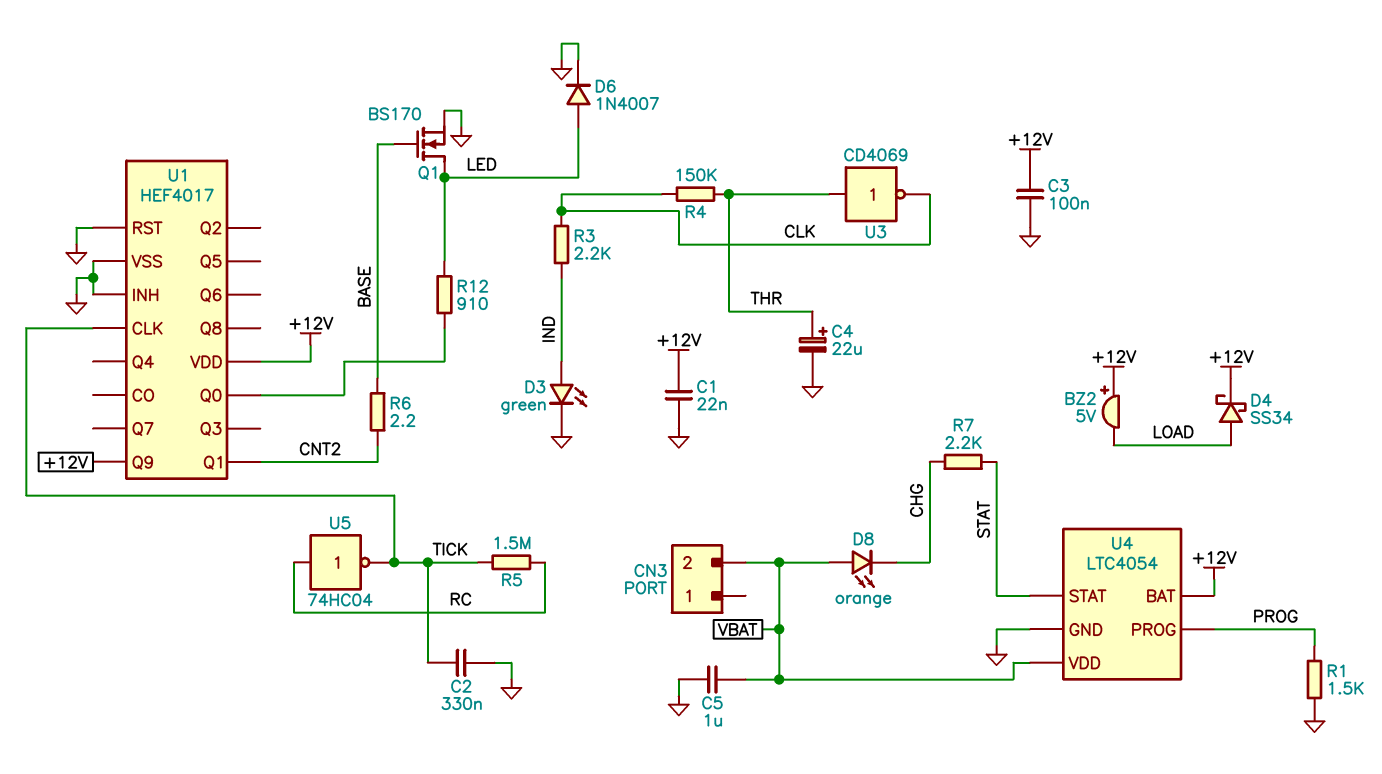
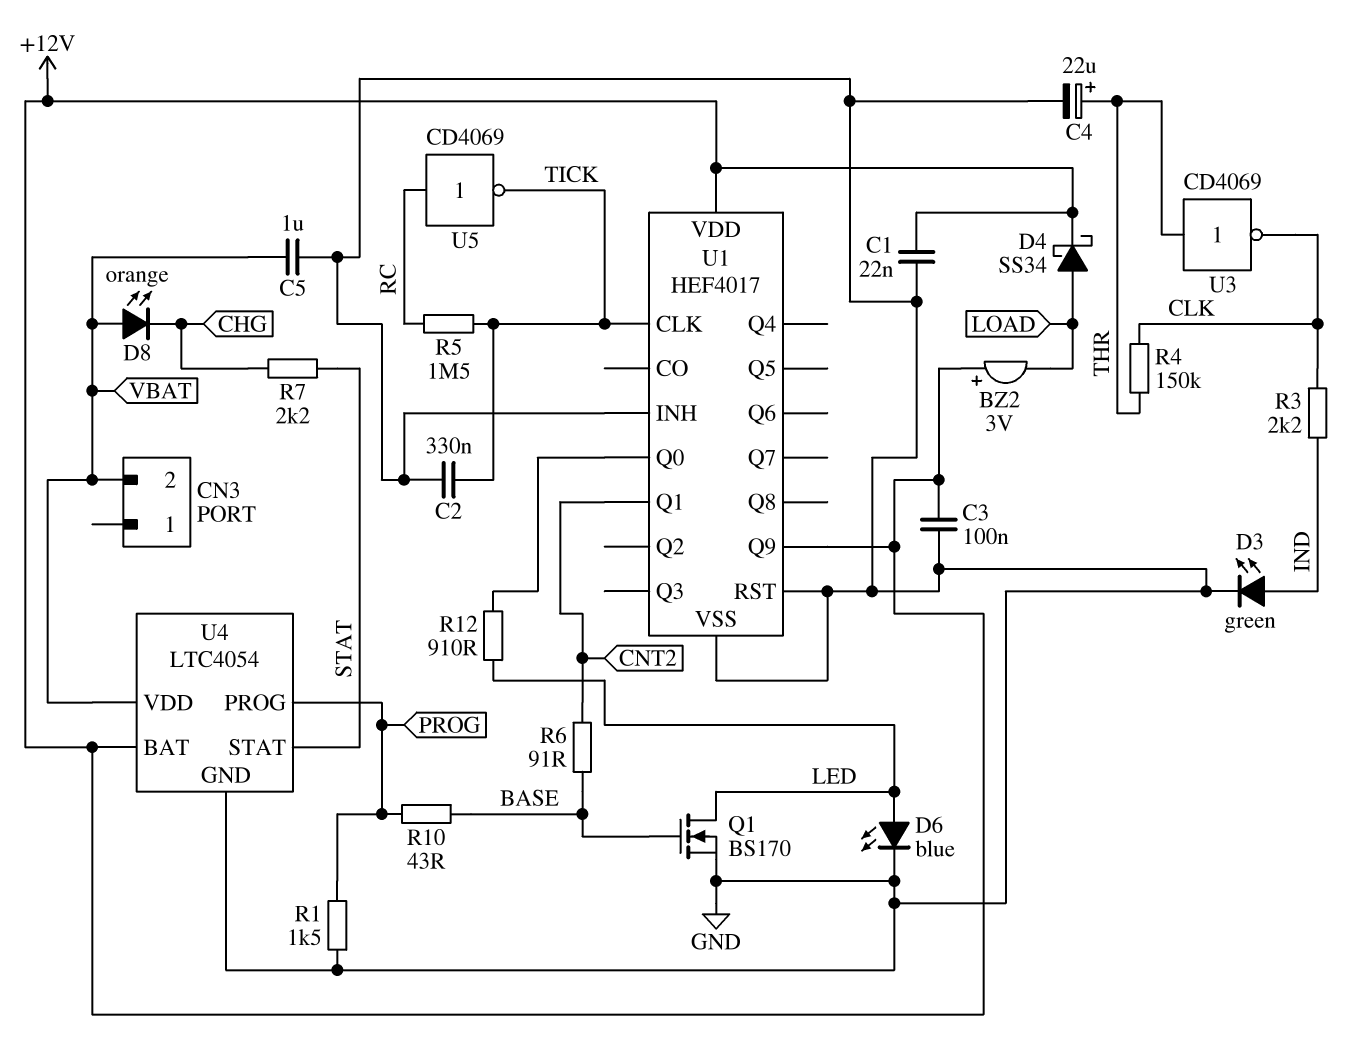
BZ2: buzzer 5V (plus +12V, minus LOAD) -> buzzer 3V (plus +12V, minus LOAD)
D6: diode 1N4007 (A LED, K GND) -> LED blue (A LED, K GND)
R6: 2.2 (BASE, CNT2) -> 91 (BASE, CNT2)
R10: none -> 43 (BASE, PROG)
U5: NOT 74HC04 (in RC, out TICK) -> NOT CD4069 (in RC, out TICK)

